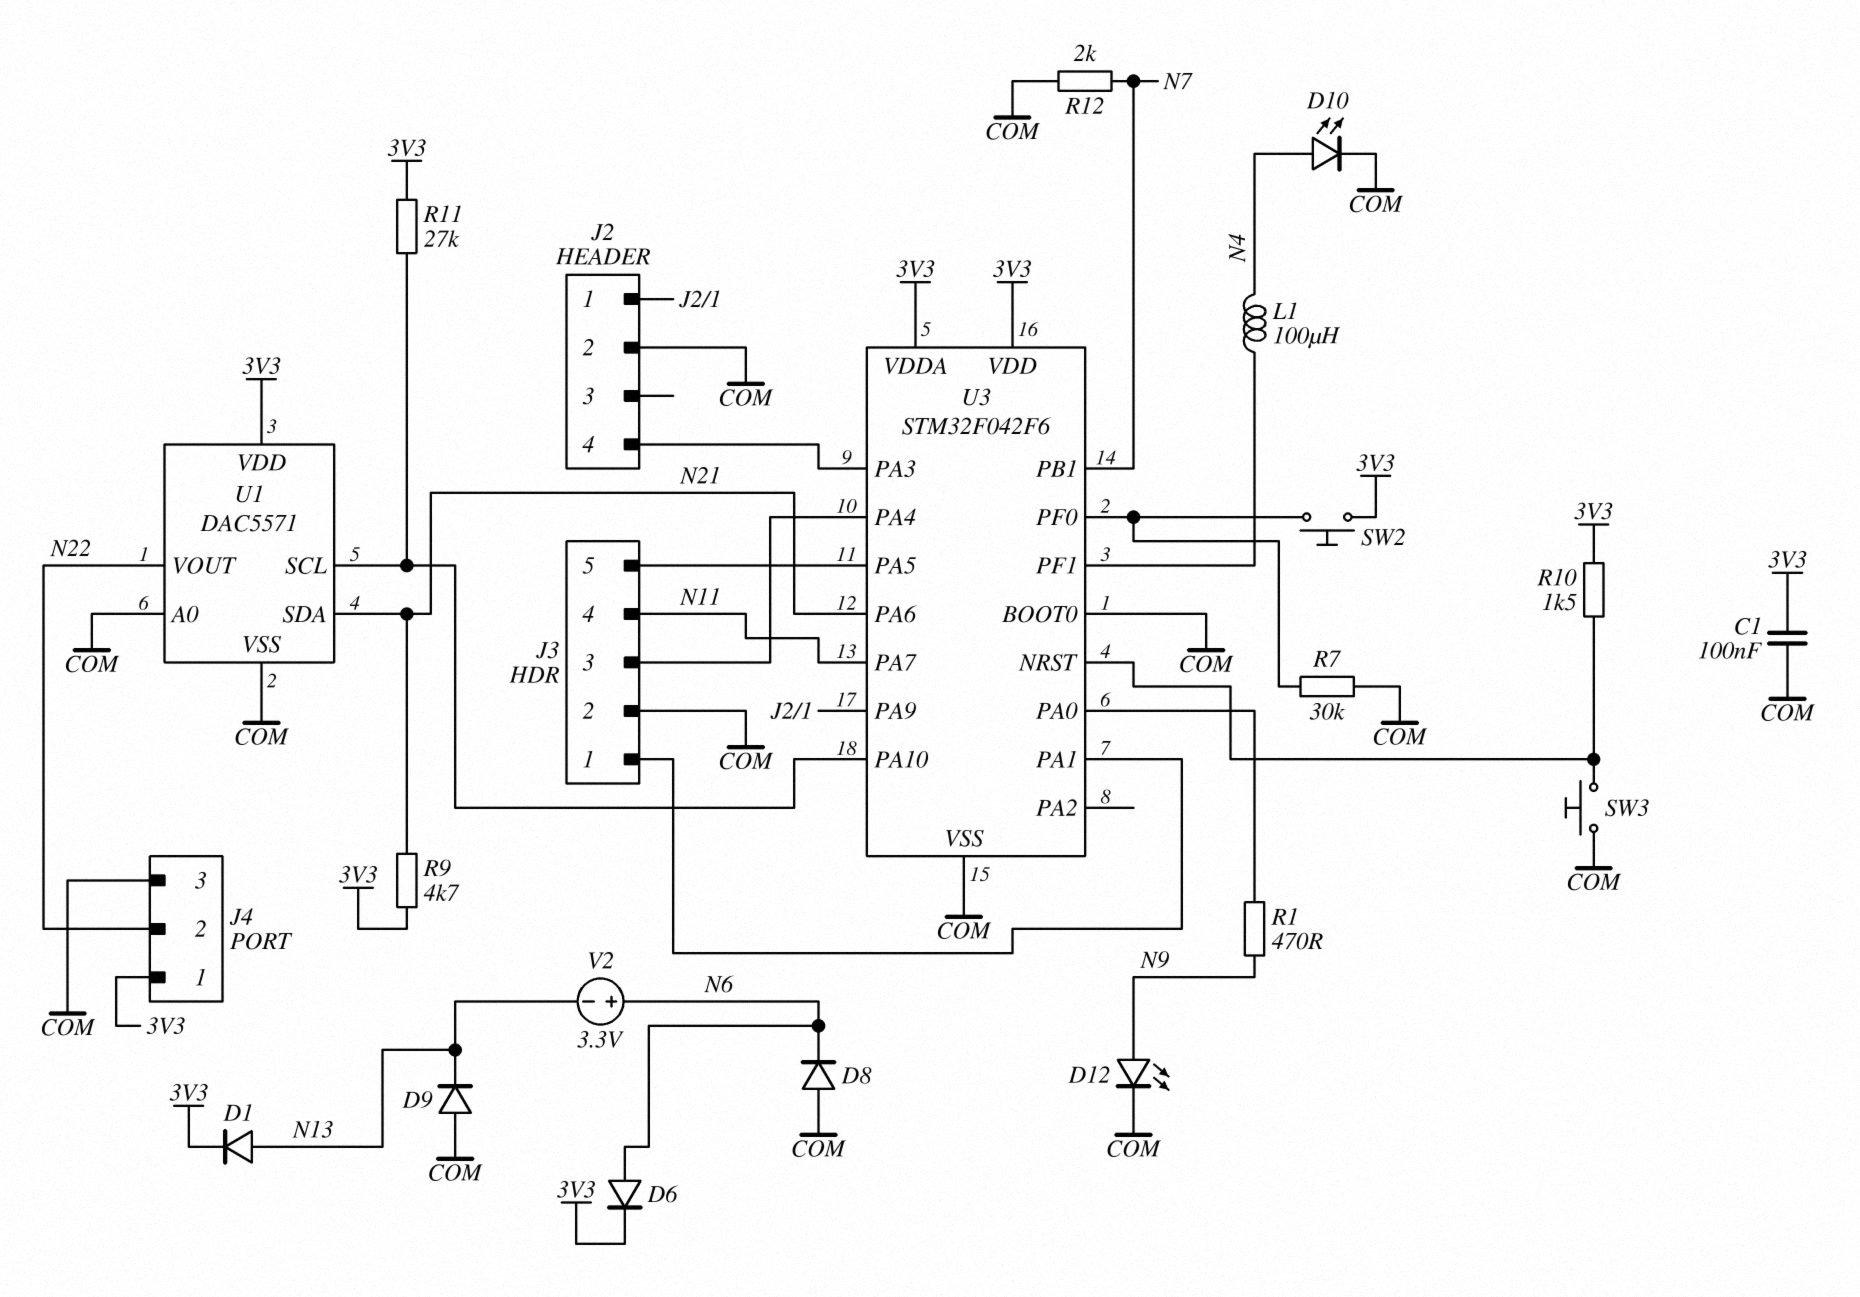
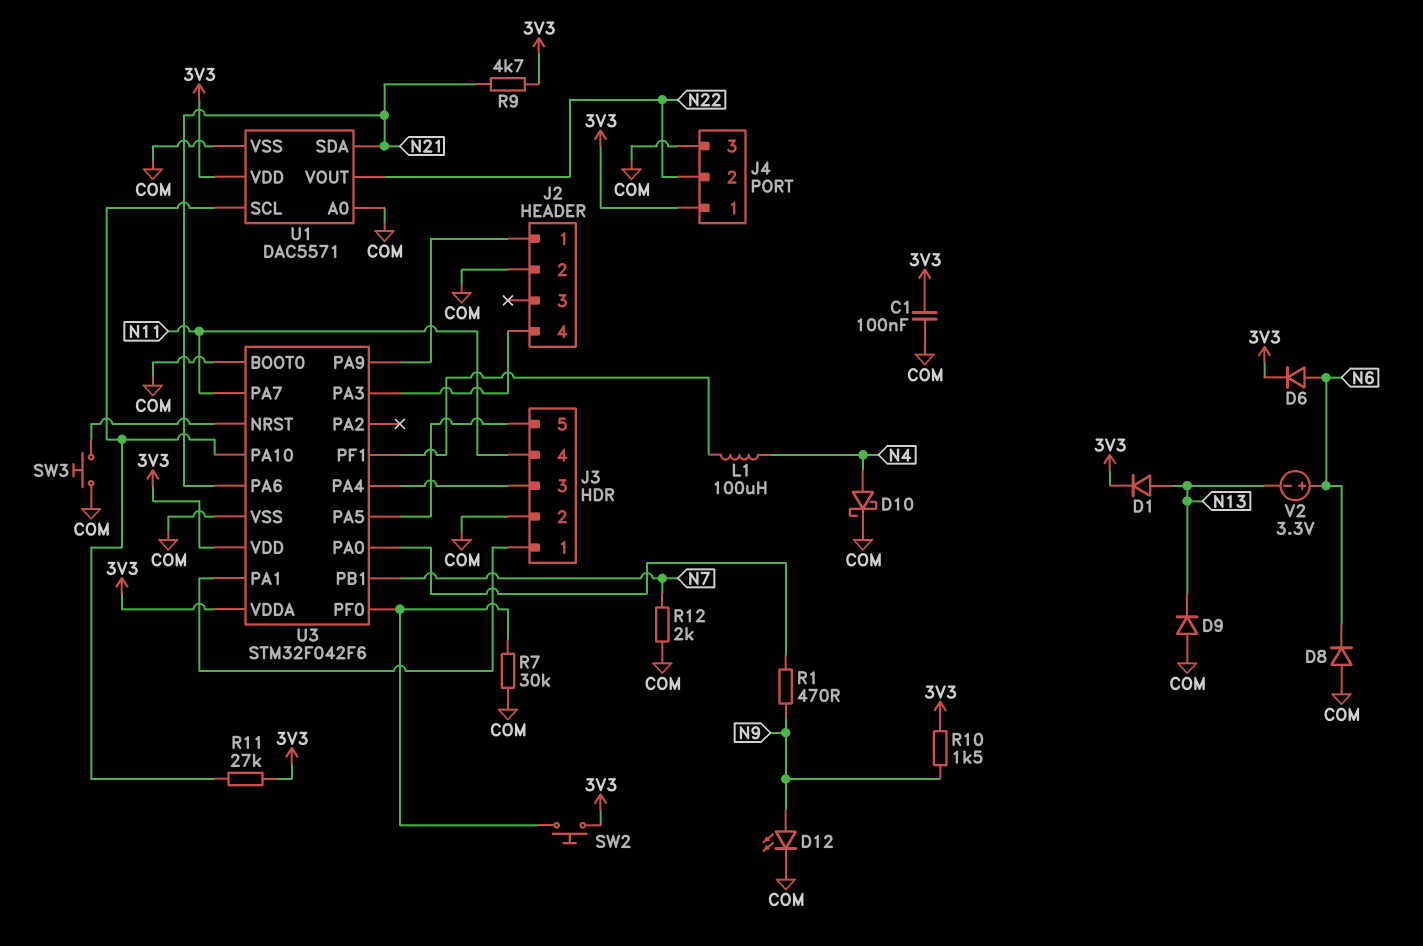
D10: LED (A N4, K COM) -> schottky (A N4, K COM)
R10: 1.5k (3V3, U3/NRST) -> 1.5k (3V3, N9)

